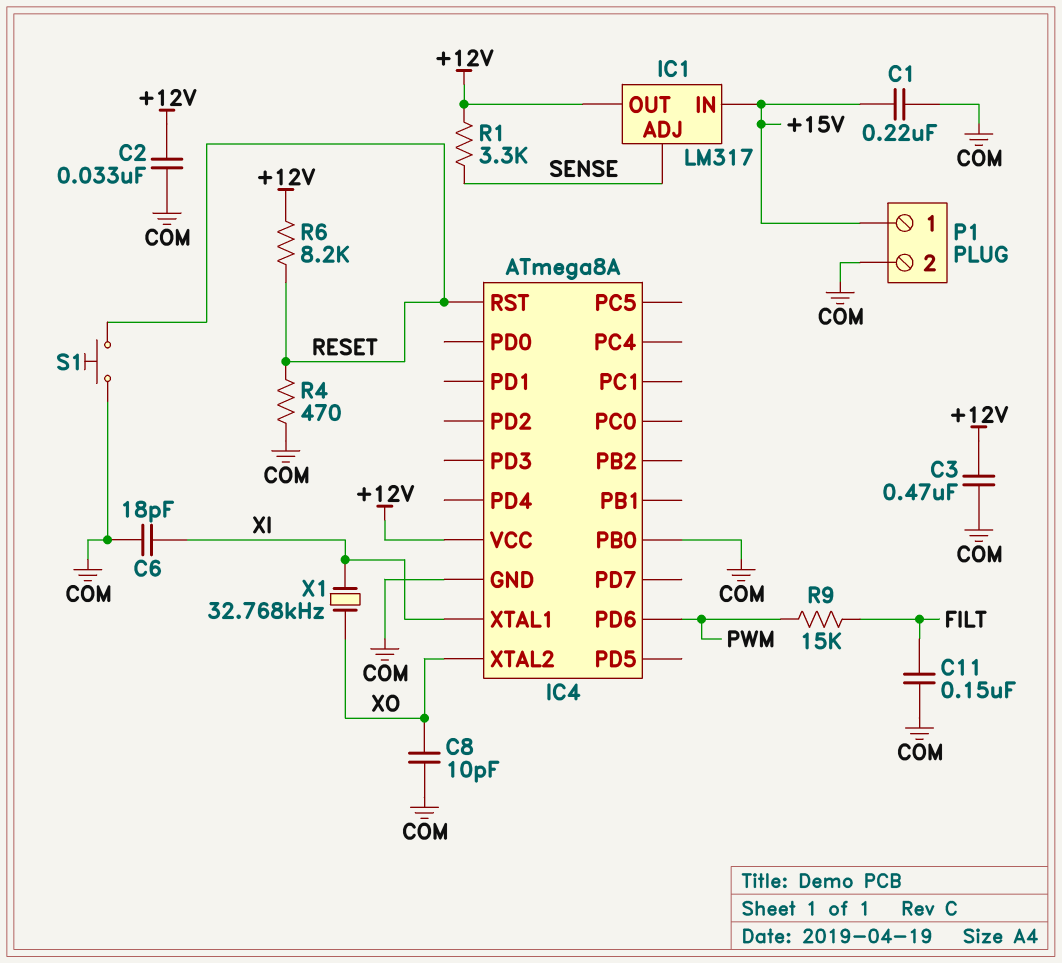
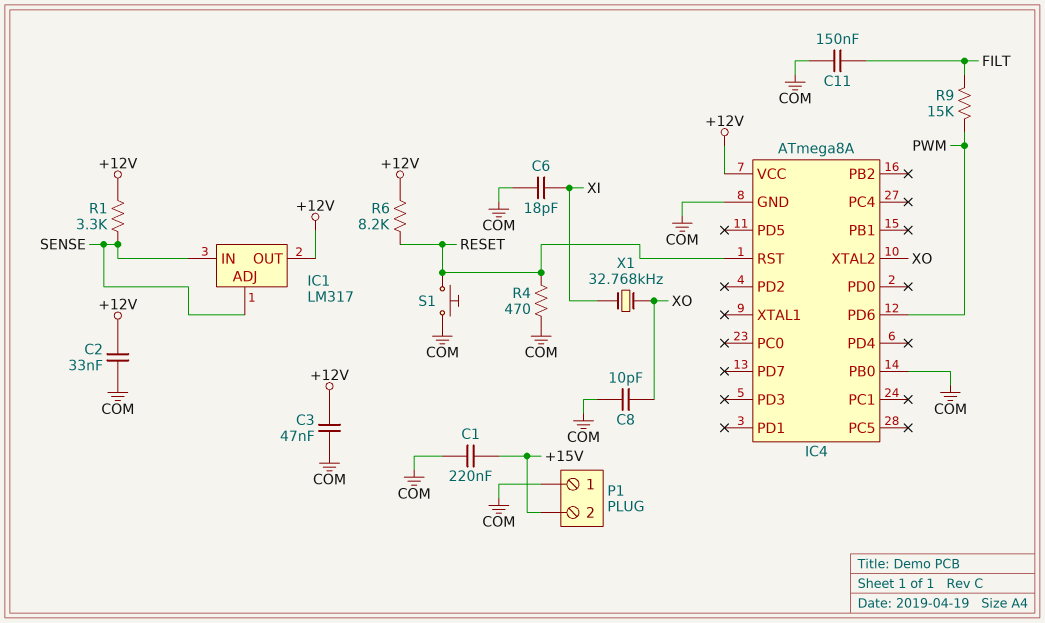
C3: 470nF (+12V, COM) -> 47nF (+12V, COM)
IC1 pin IN: +15V -> SENSE
IC4 pin XTAL1: XI -> none
P1 pin 1: +15V -> COM
P1 pin 2: COM -> +15V

